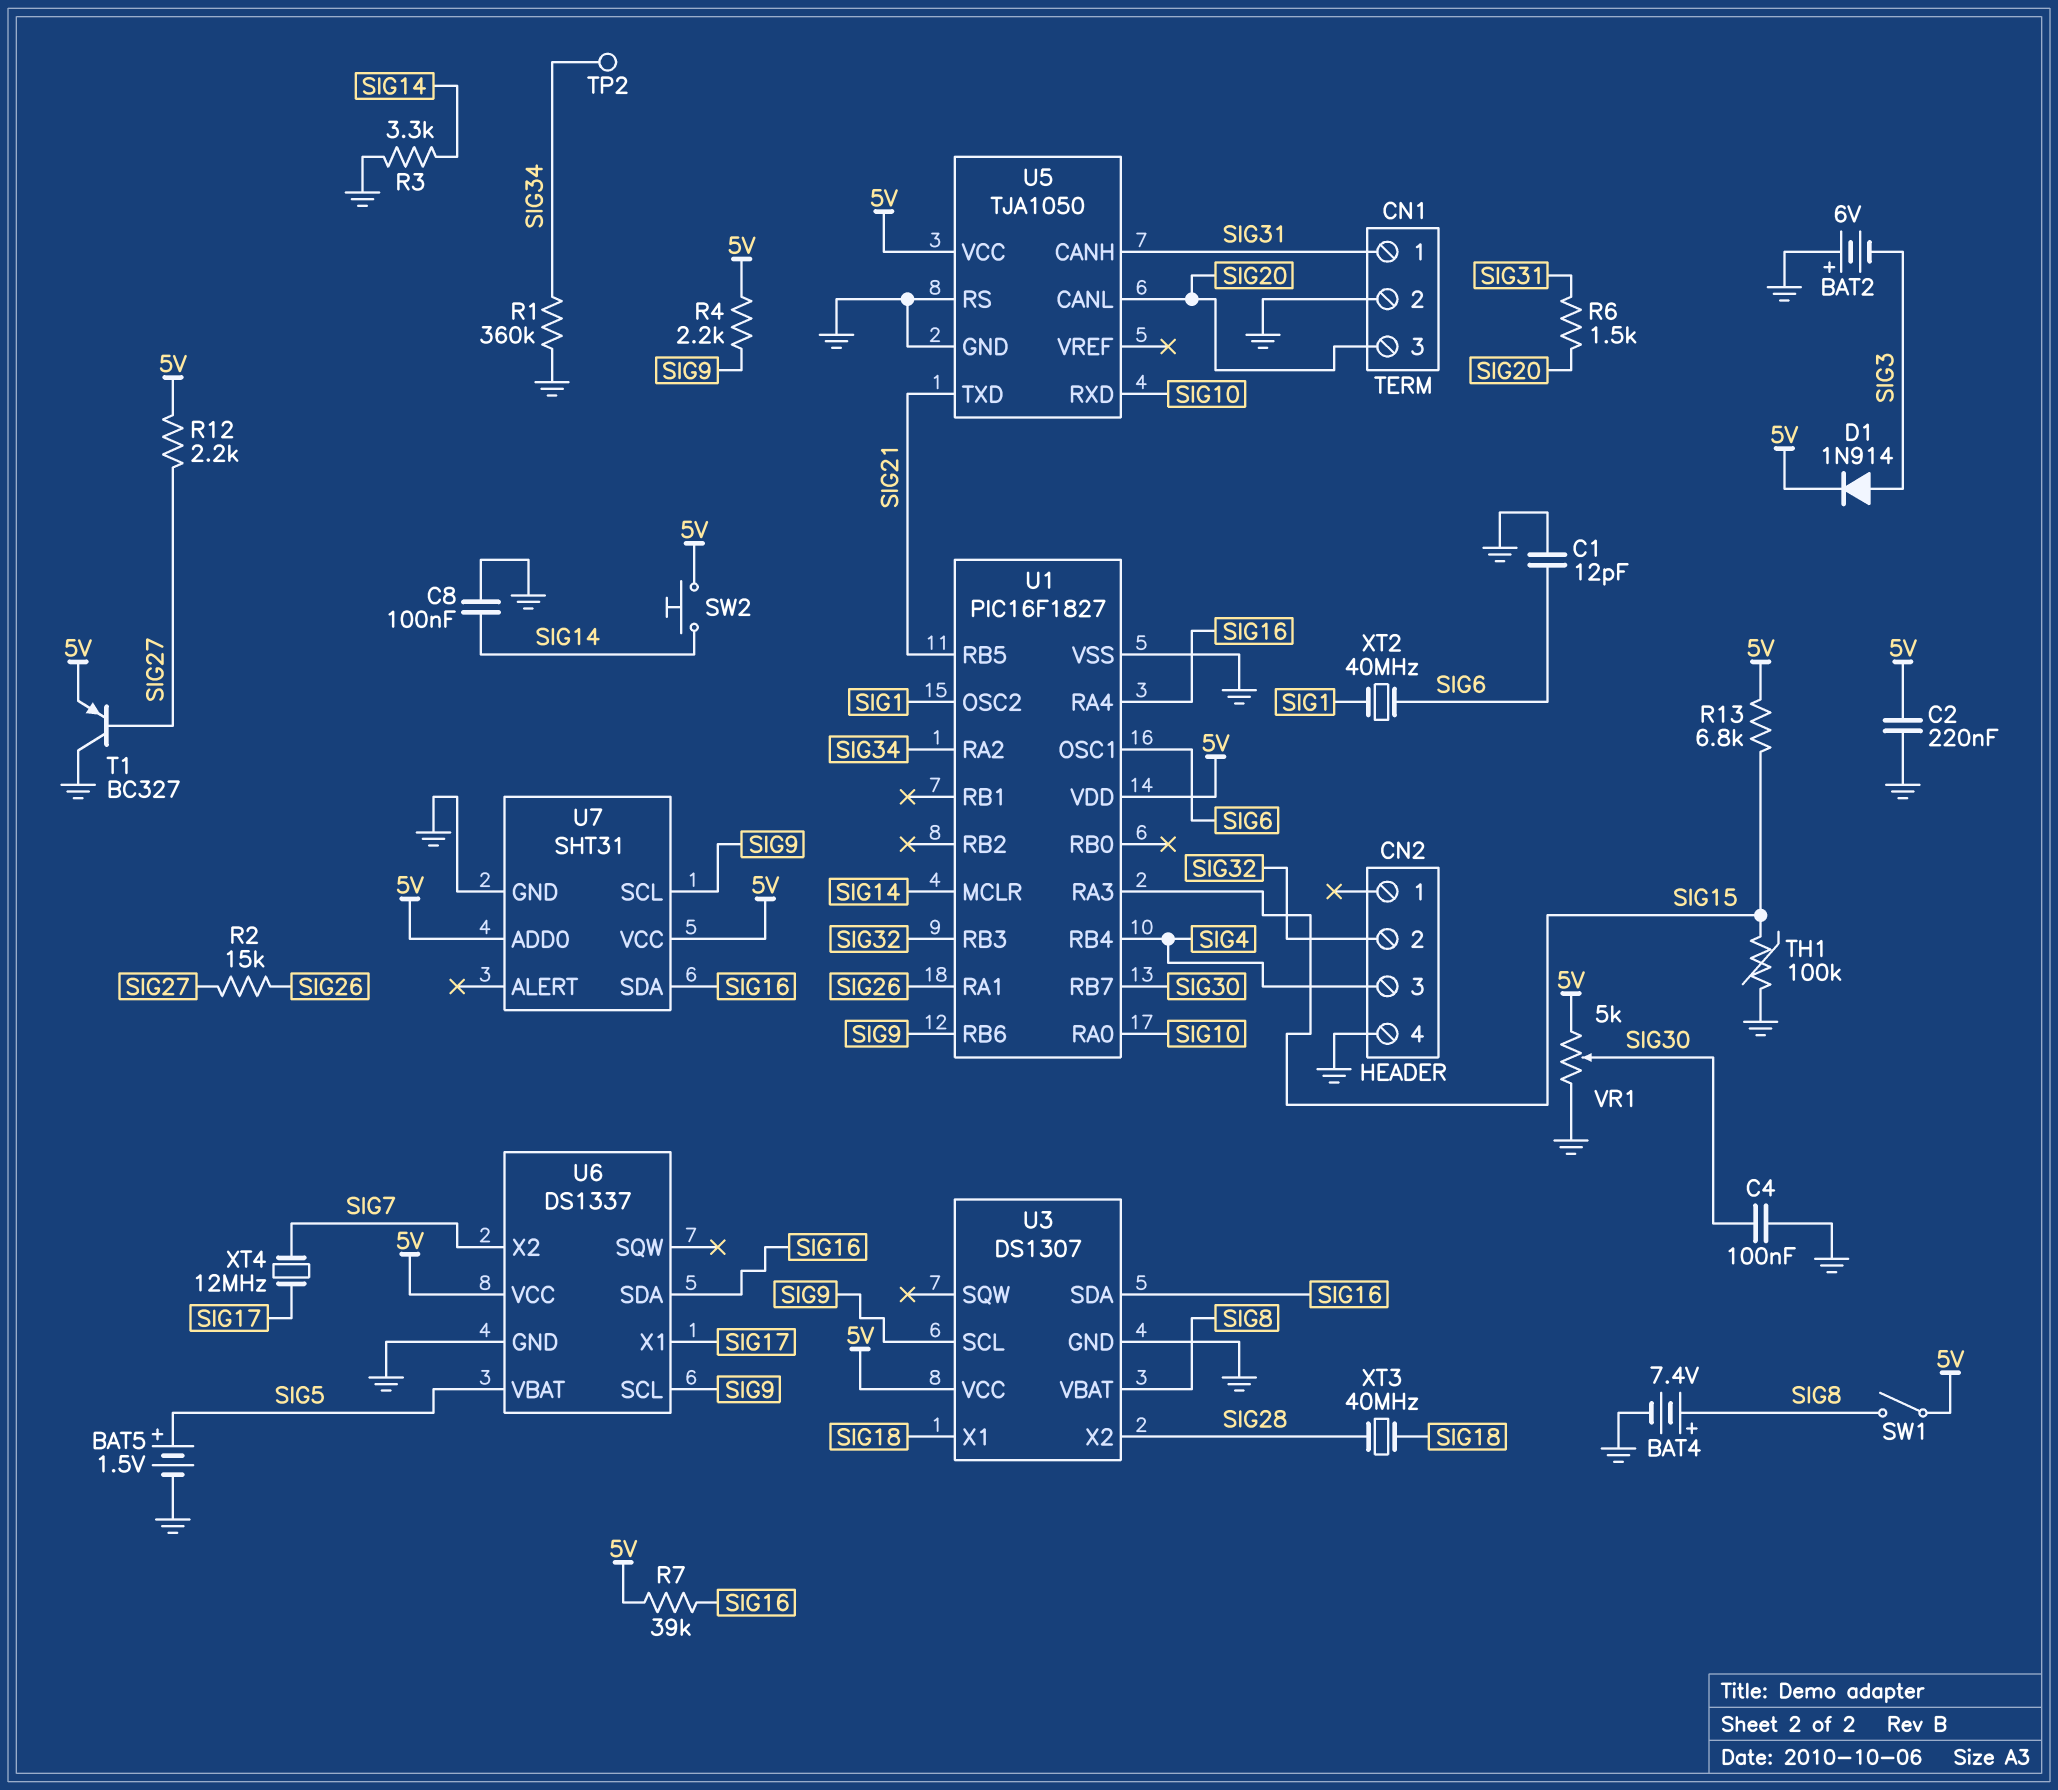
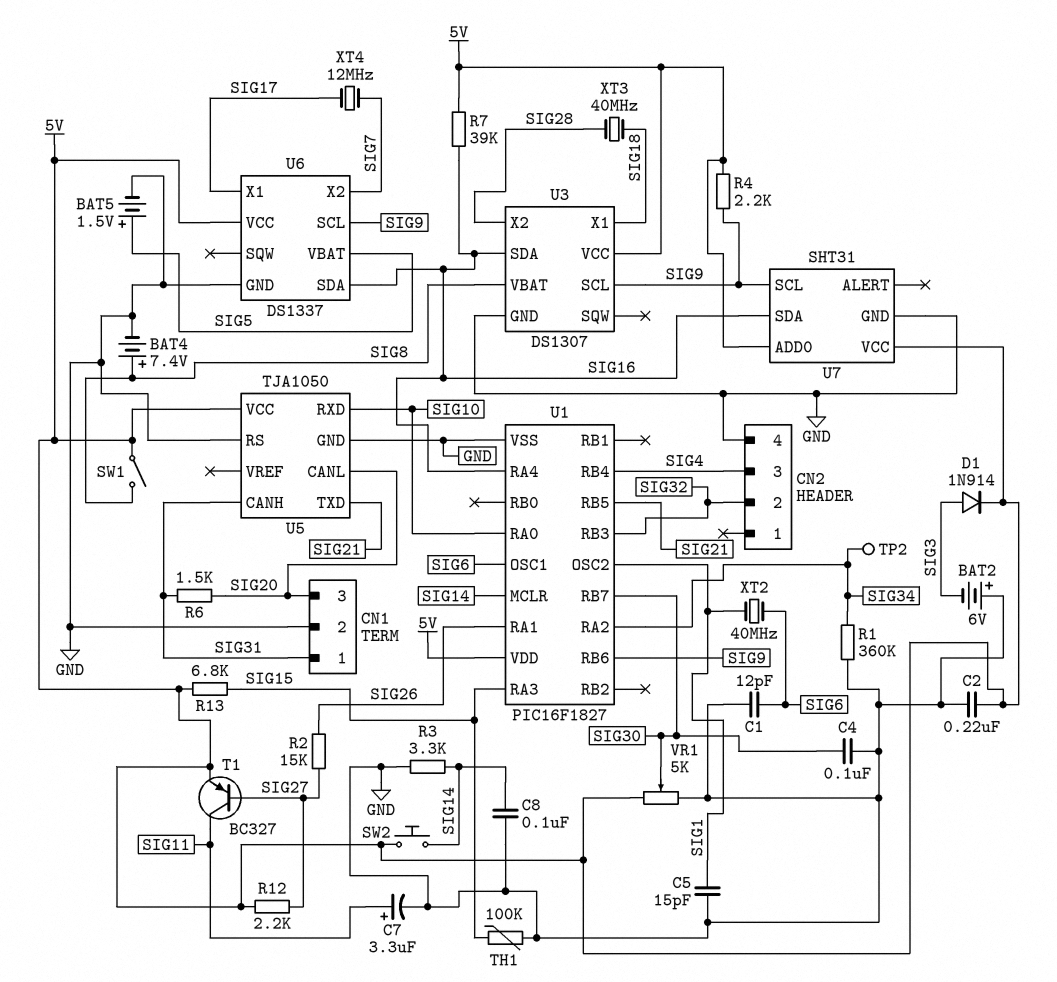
C5: none -> 15pF (GND, SIG1)
C7: none -> 3.3uF (plus SIG11, minus GND)
T1: PNP BC327 (B SIG27, C GND, E 5V) -> PNP BC327 (B SIG27, C SIG11, E 5V)

